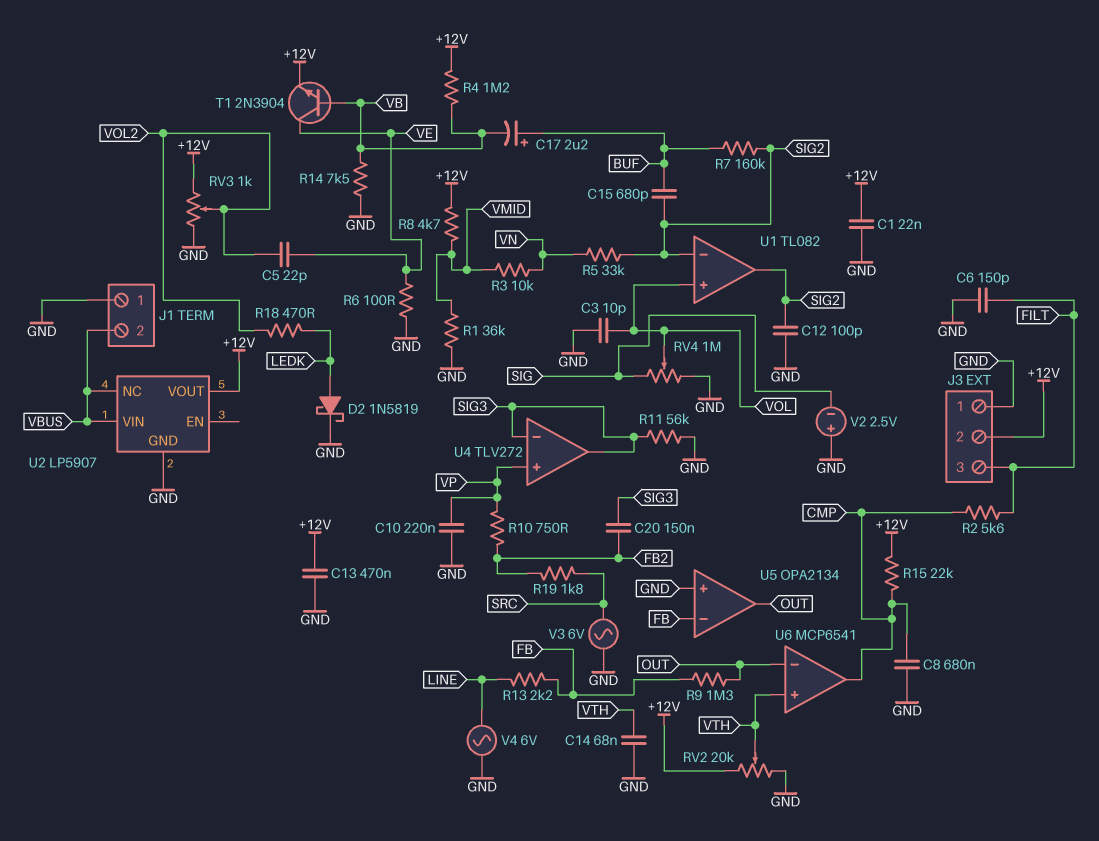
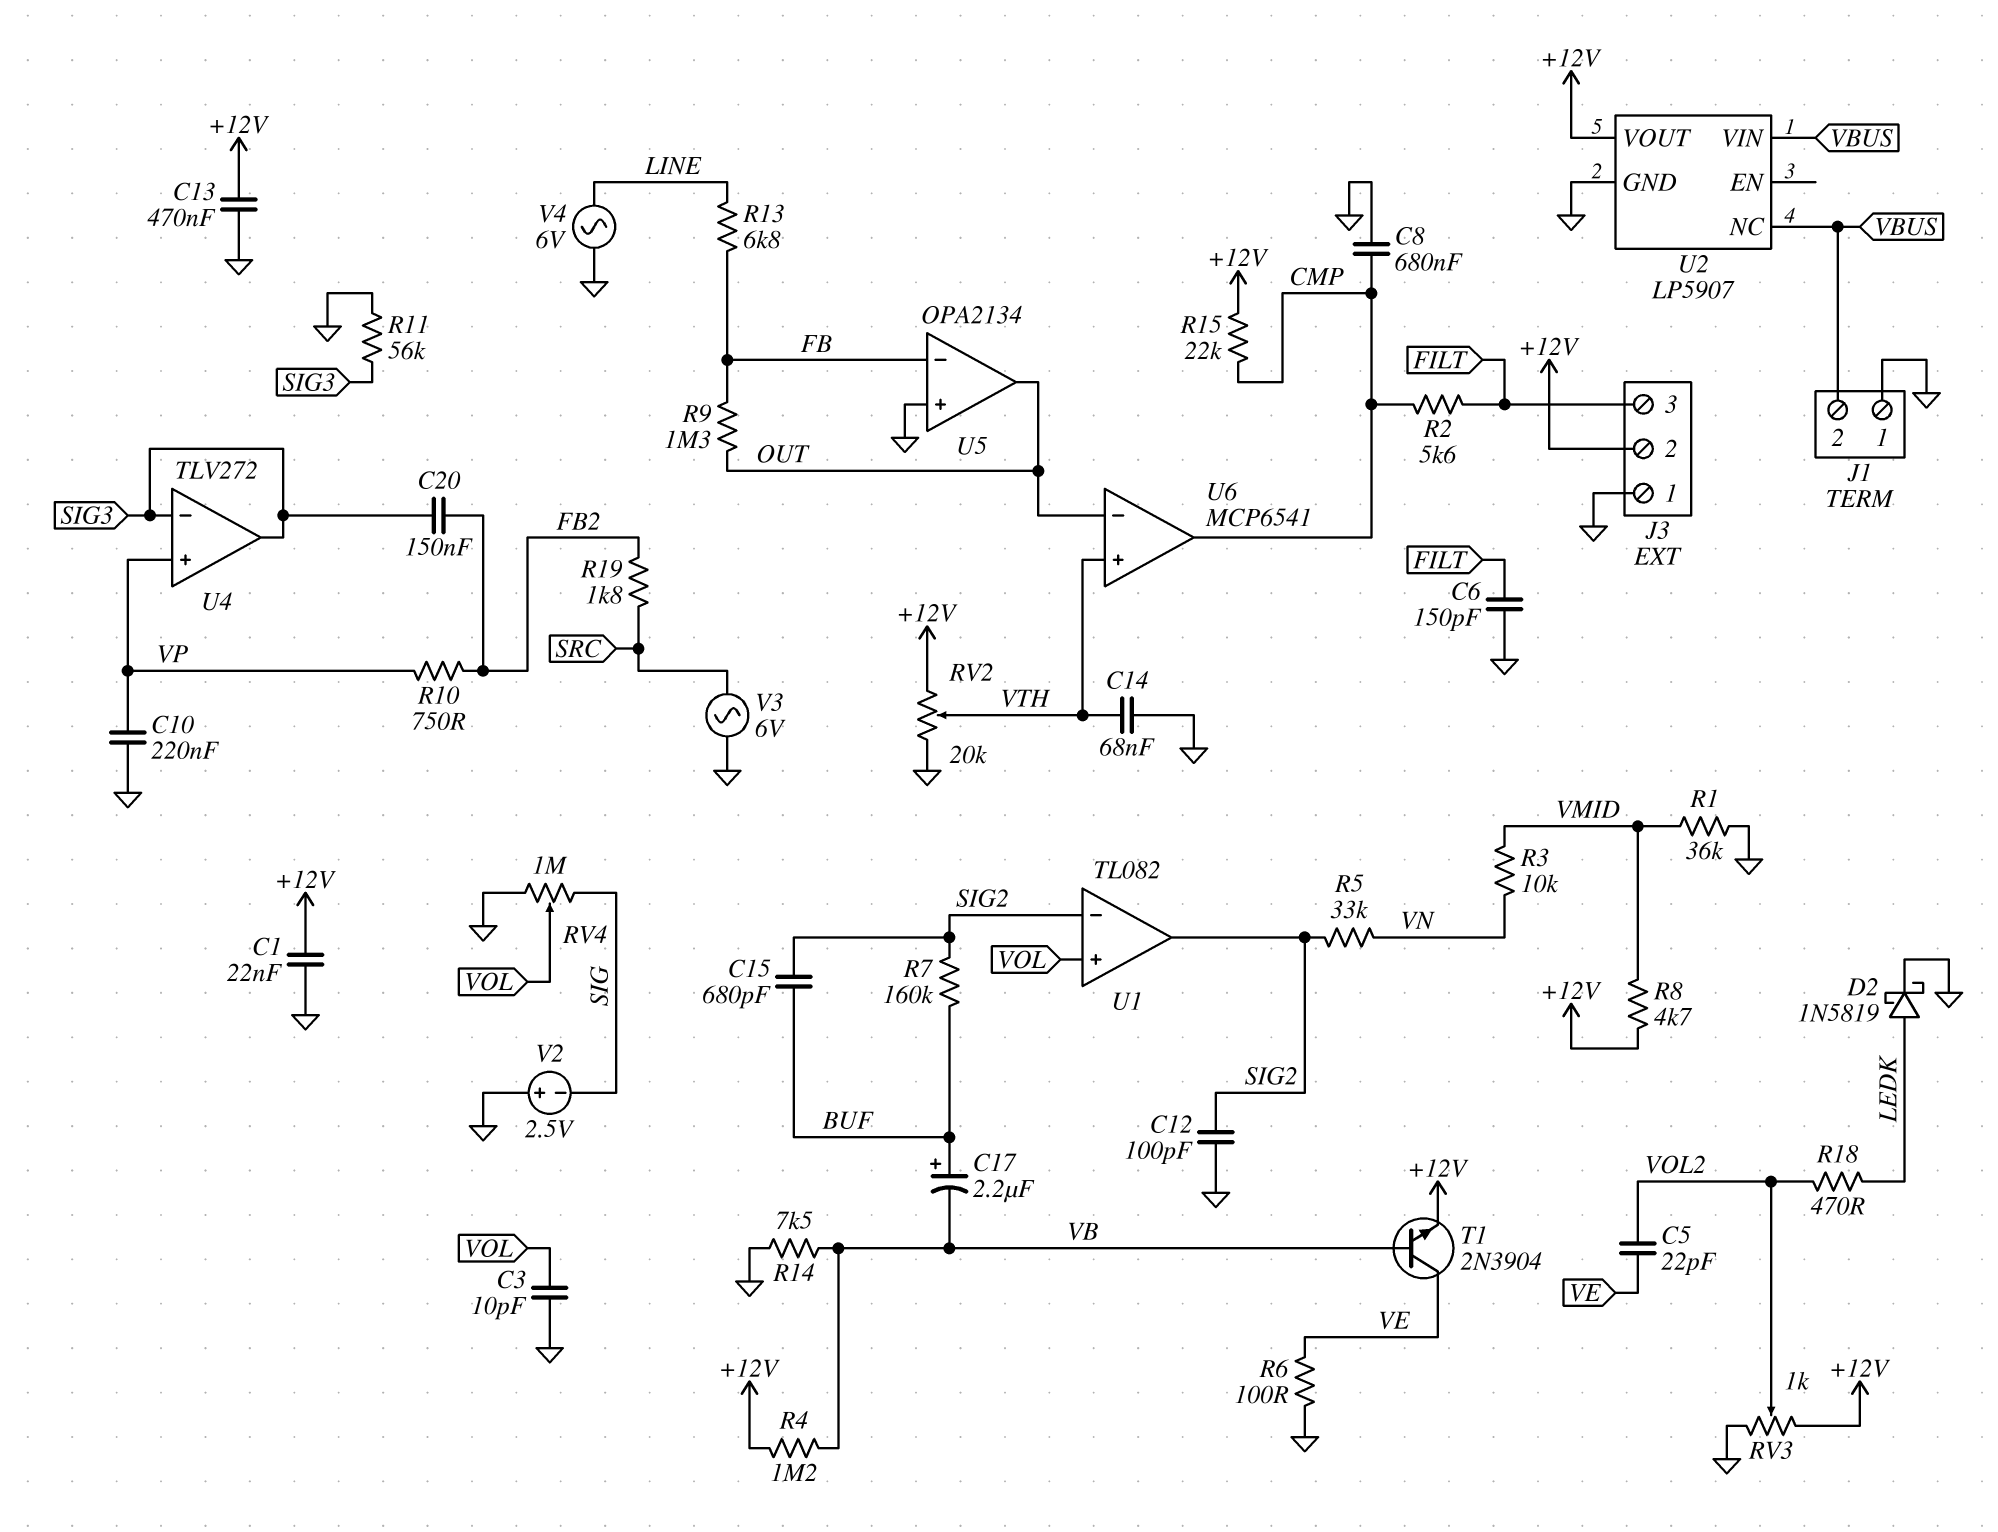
R13: 2.2k (FB, LINE) -> 6.8k (FB, LINE)

